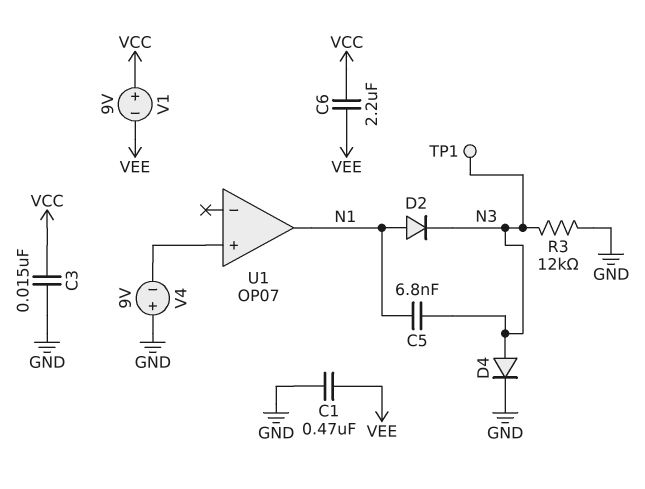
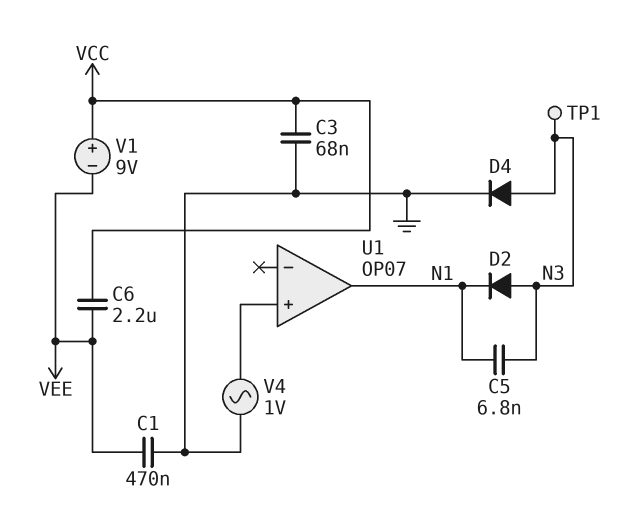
C3: 15nF (GND, VCC) -> 68nF (GND, VCC)
D2: diode (A N1, K N3) -> diode (A N3, K N1)
R3: 12k (GND, N3) -> none
V4: 9V (plus GND, minus U1/in+) -> AC 1V (GND, U1/in+)

